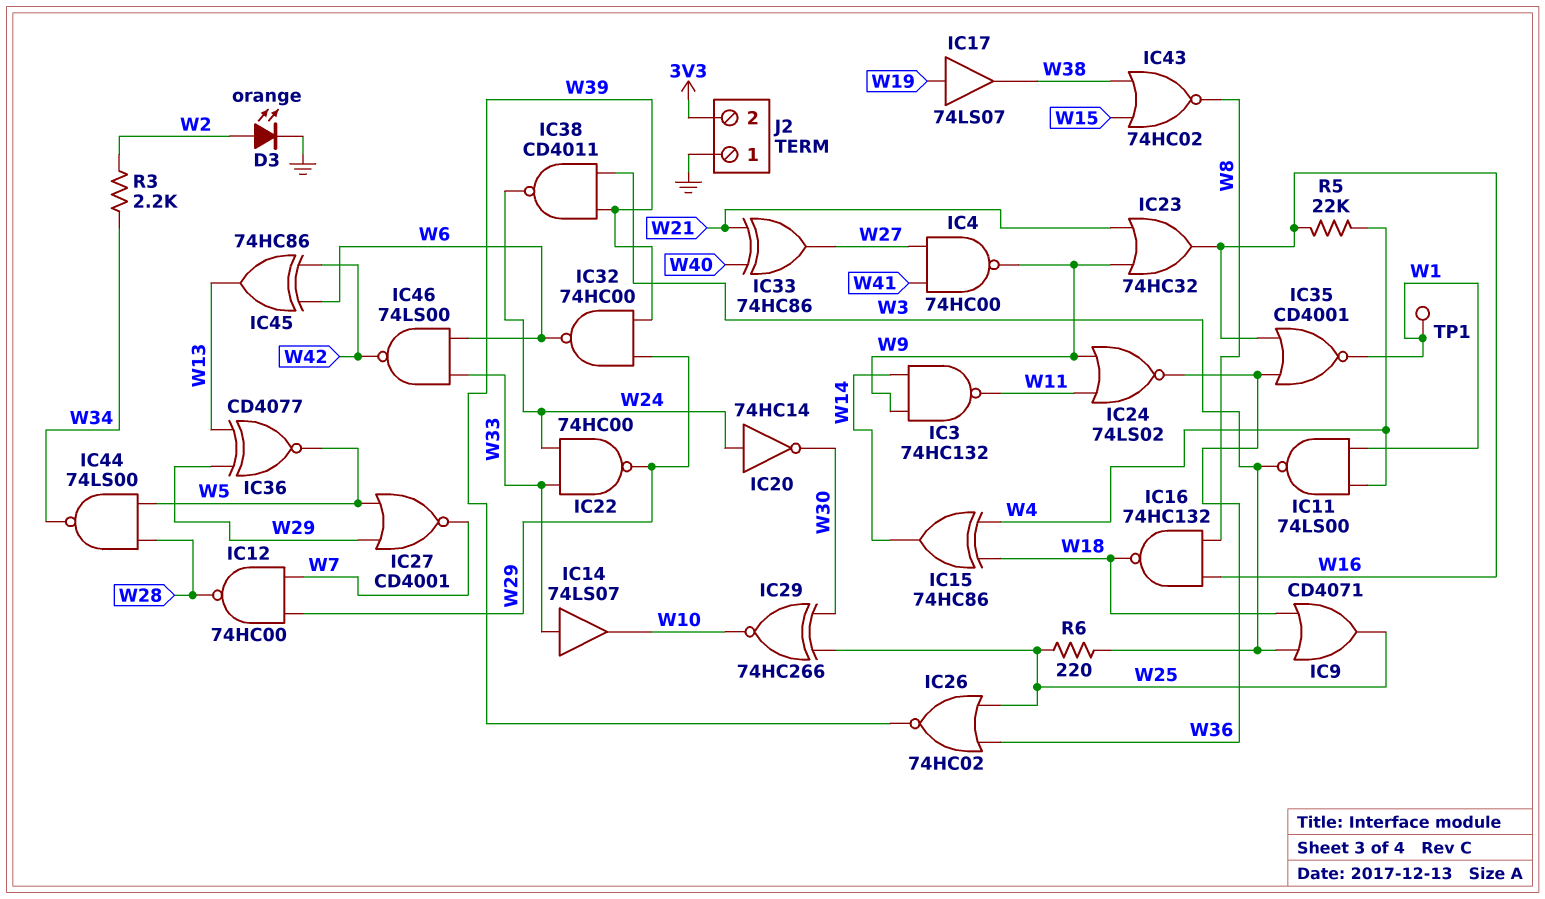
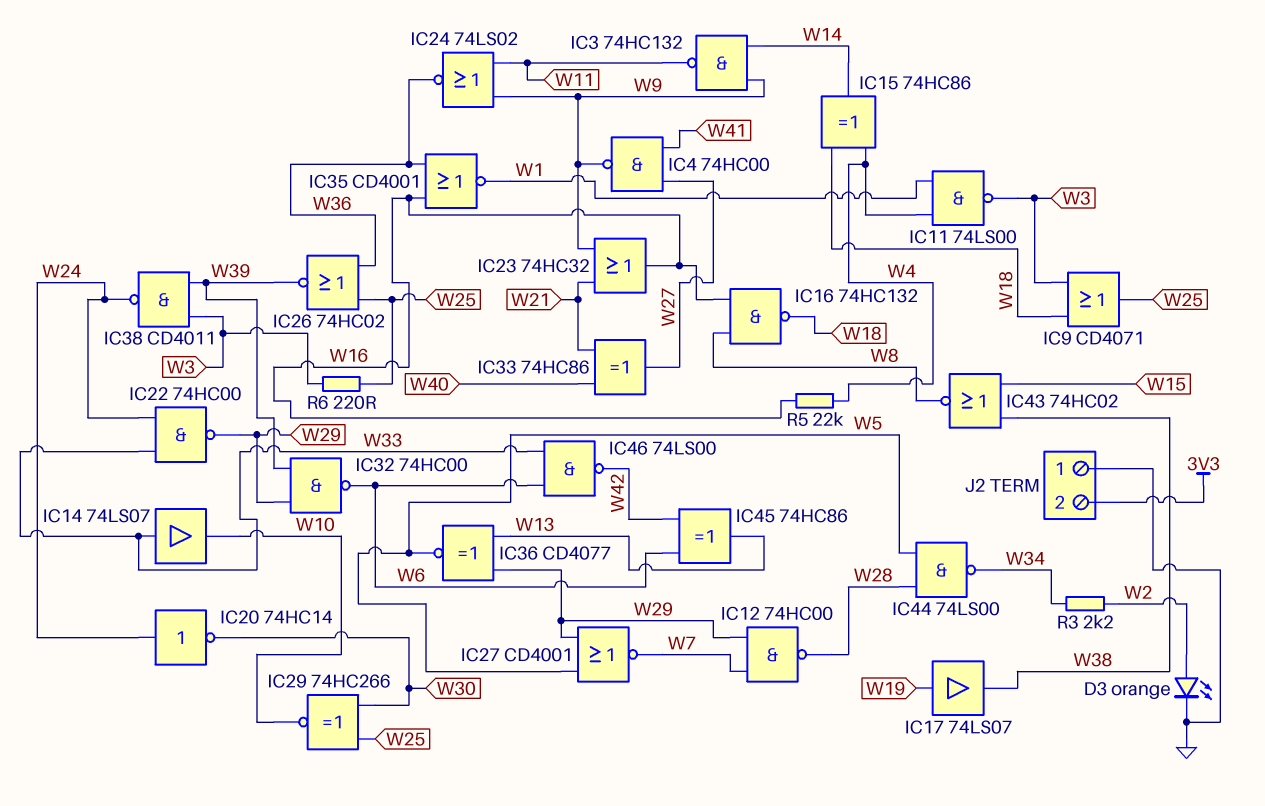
TP1: test point (W1) -> none

